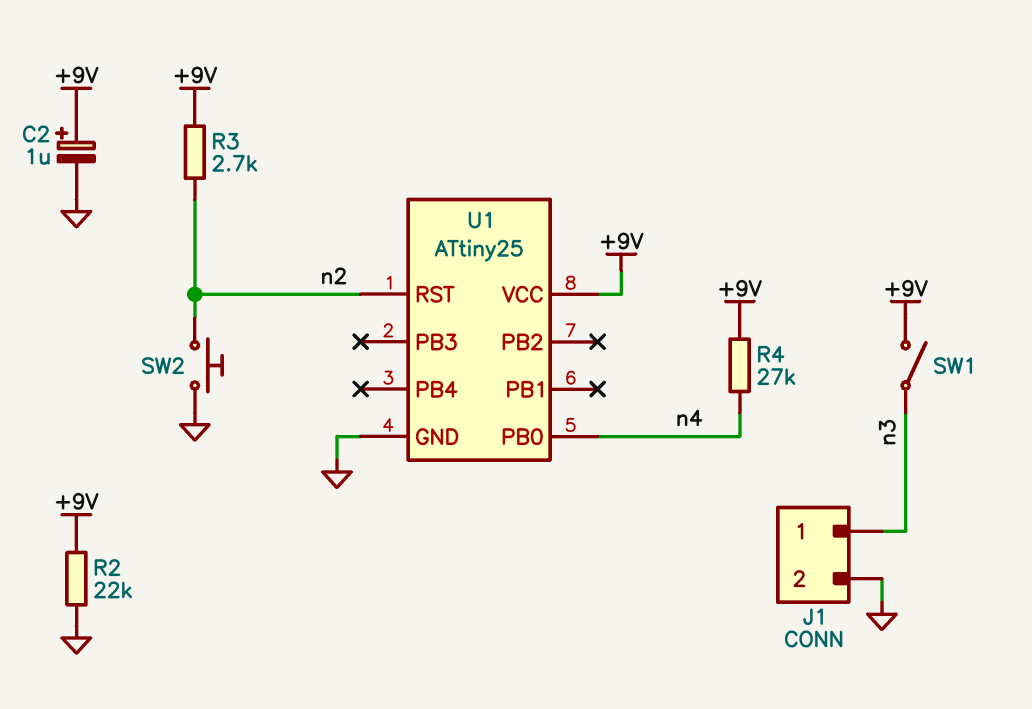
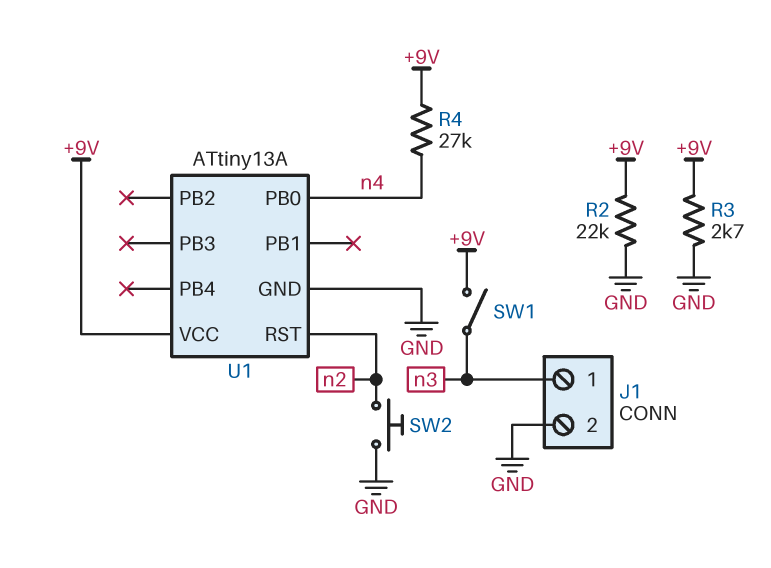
C2: 1uF (plus +9V, minus GND) -> none
R3: 2.7k (+9V, n2) -> 2.7k (+9V, GND)
U1: ATtiny25 -> ATtiny13A

